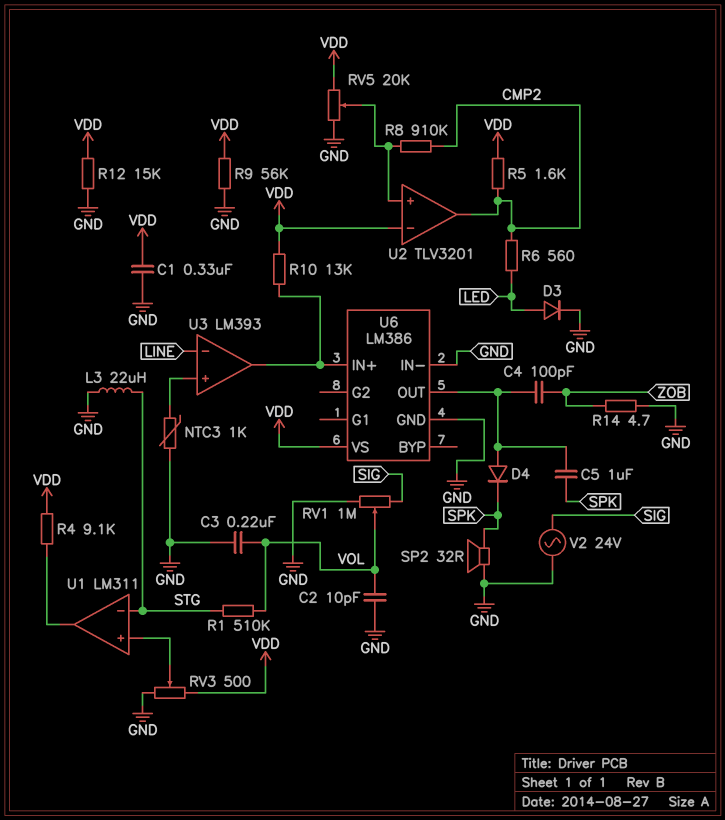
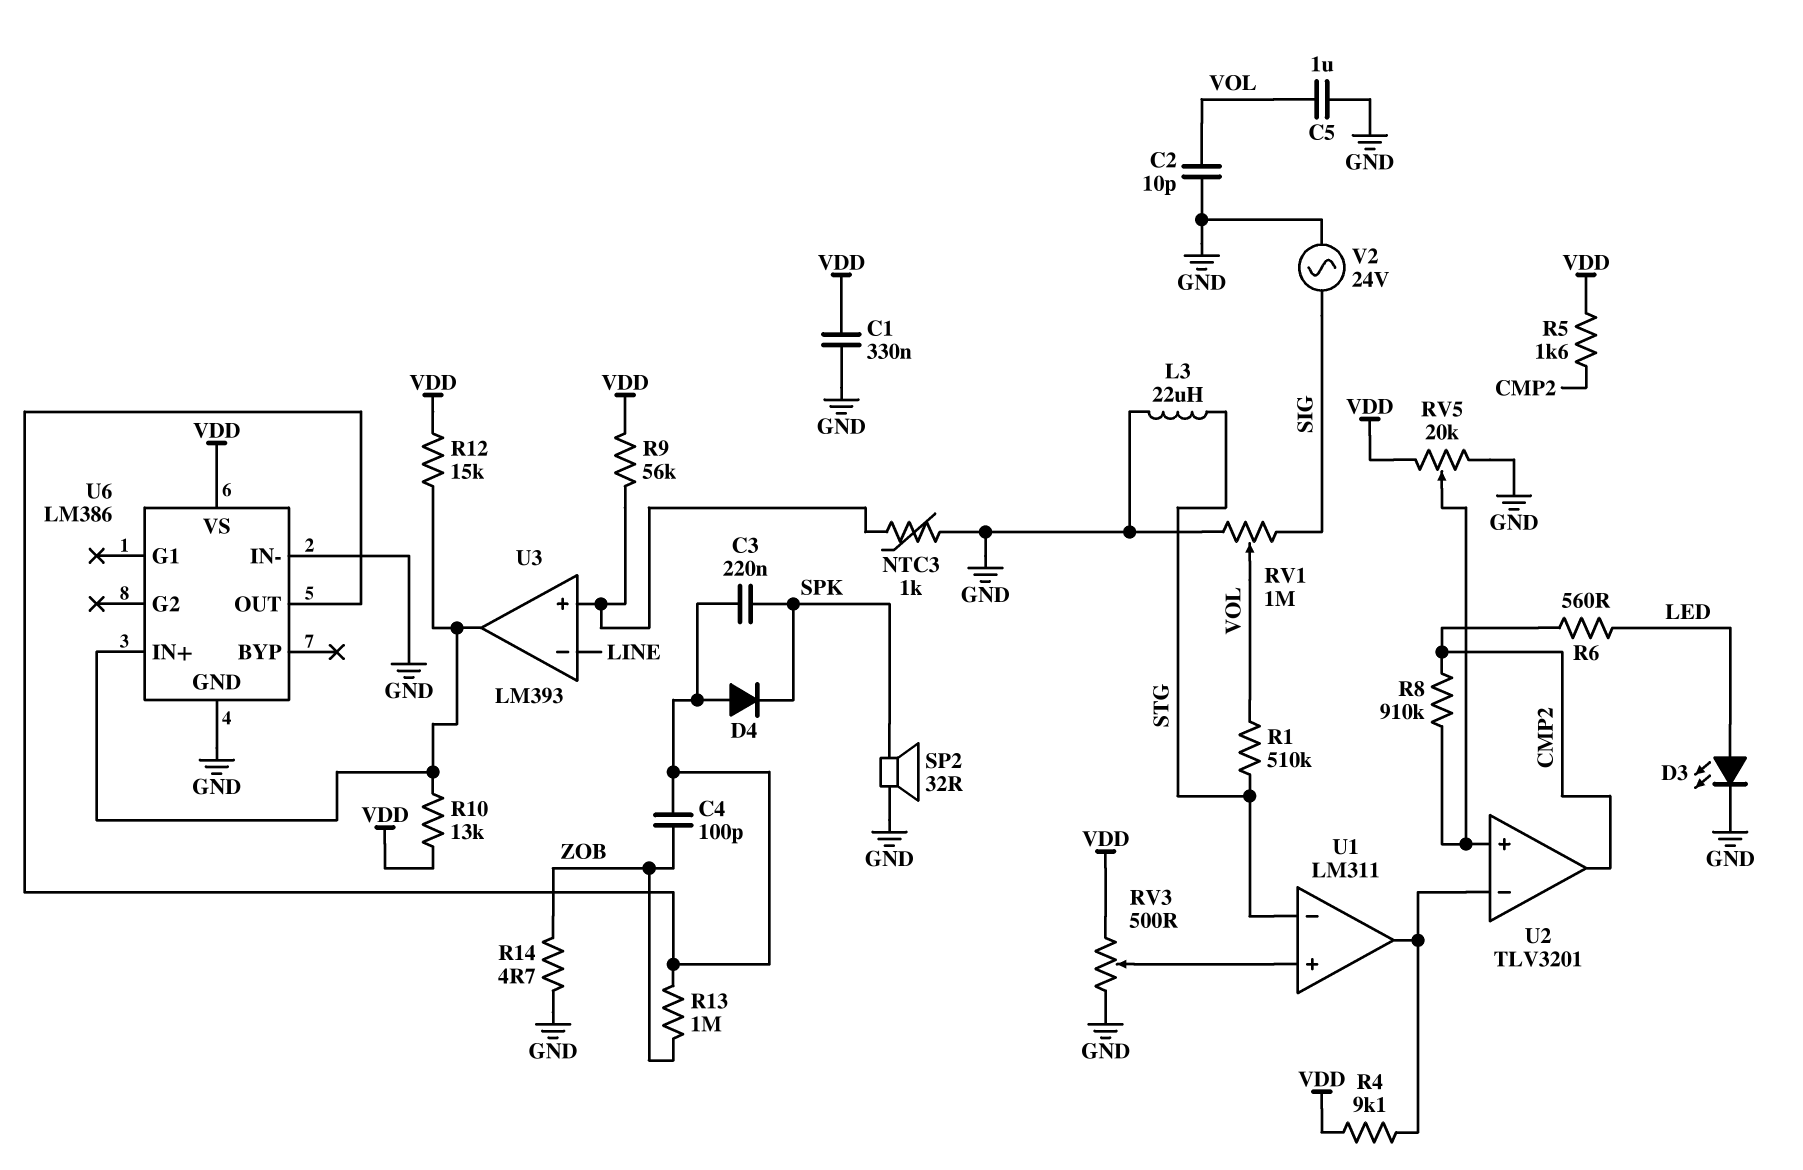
C3: 220nF (GND, VOL) -> 220nF (SPK, U6/OUT)
C5: 1uF (SPK, U6/OUT) -> 1uF (GND, VOL)
D3: diode (A LED, K GND) -> LED (A LED, K GND)
R9: 56k (GND, VDD) -> 56k (U3/in+, VDD)
R12: 15k (GND, VDD) -> 15k (U3/out, VDD)
R13: none -> 1M (U6/OUT, ZOB)
U2 pin in-: VDD -> U1/out

